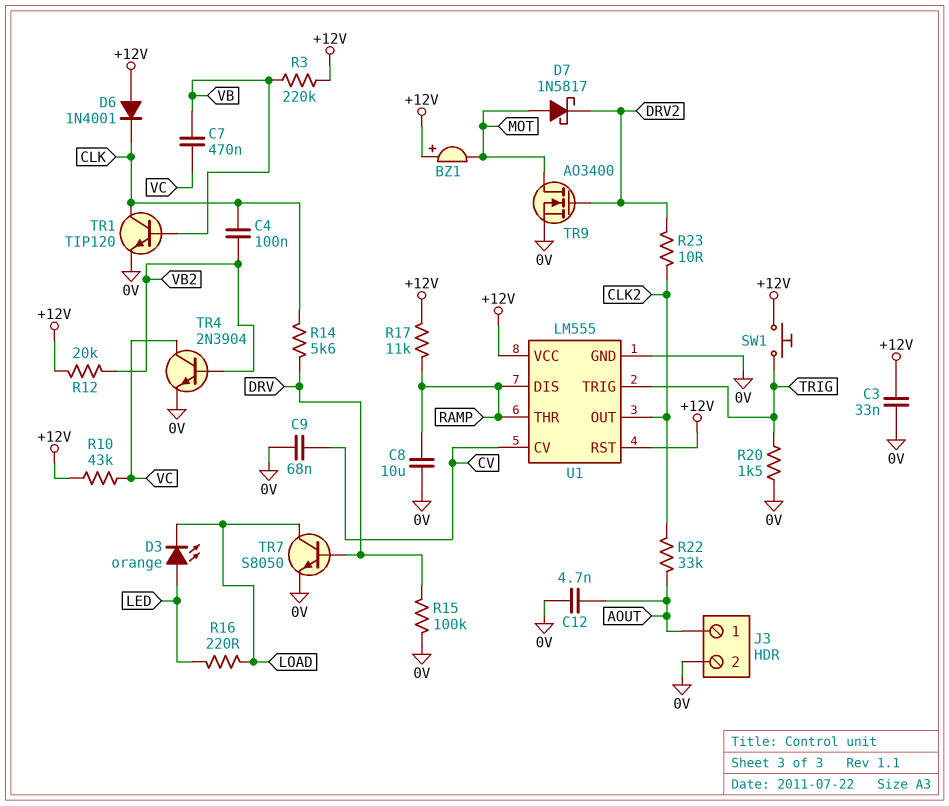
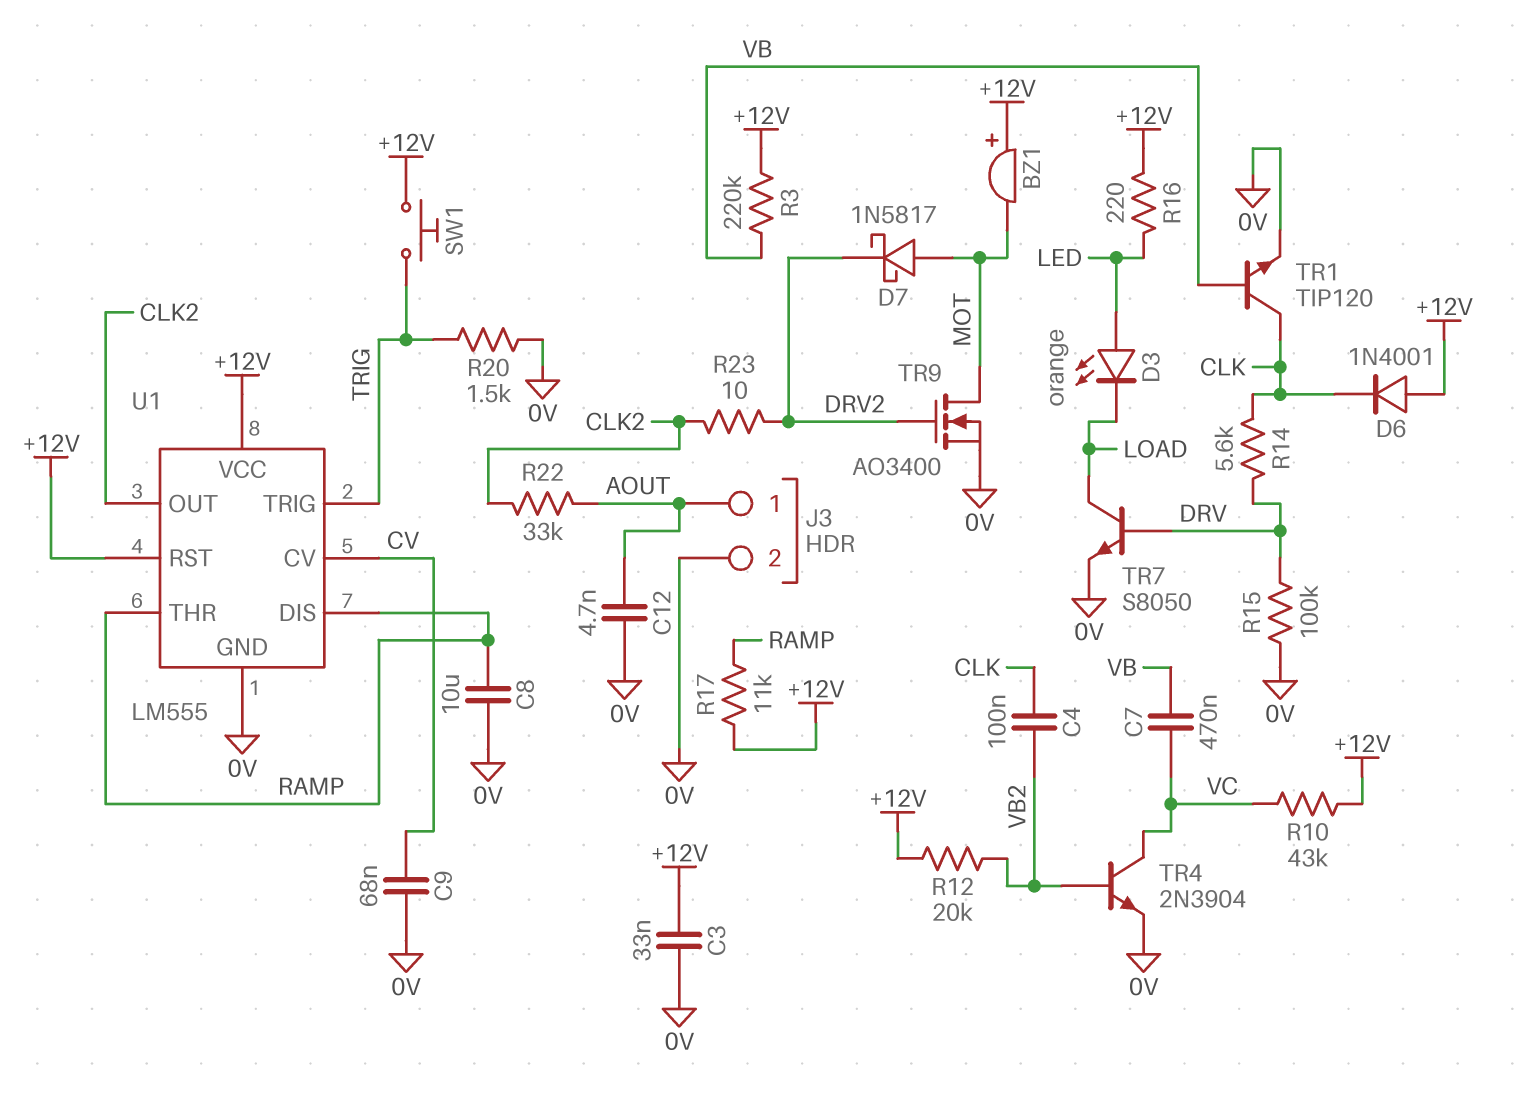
R16: 220 (LED, LOAD) -> 220 (+12V, LED)

